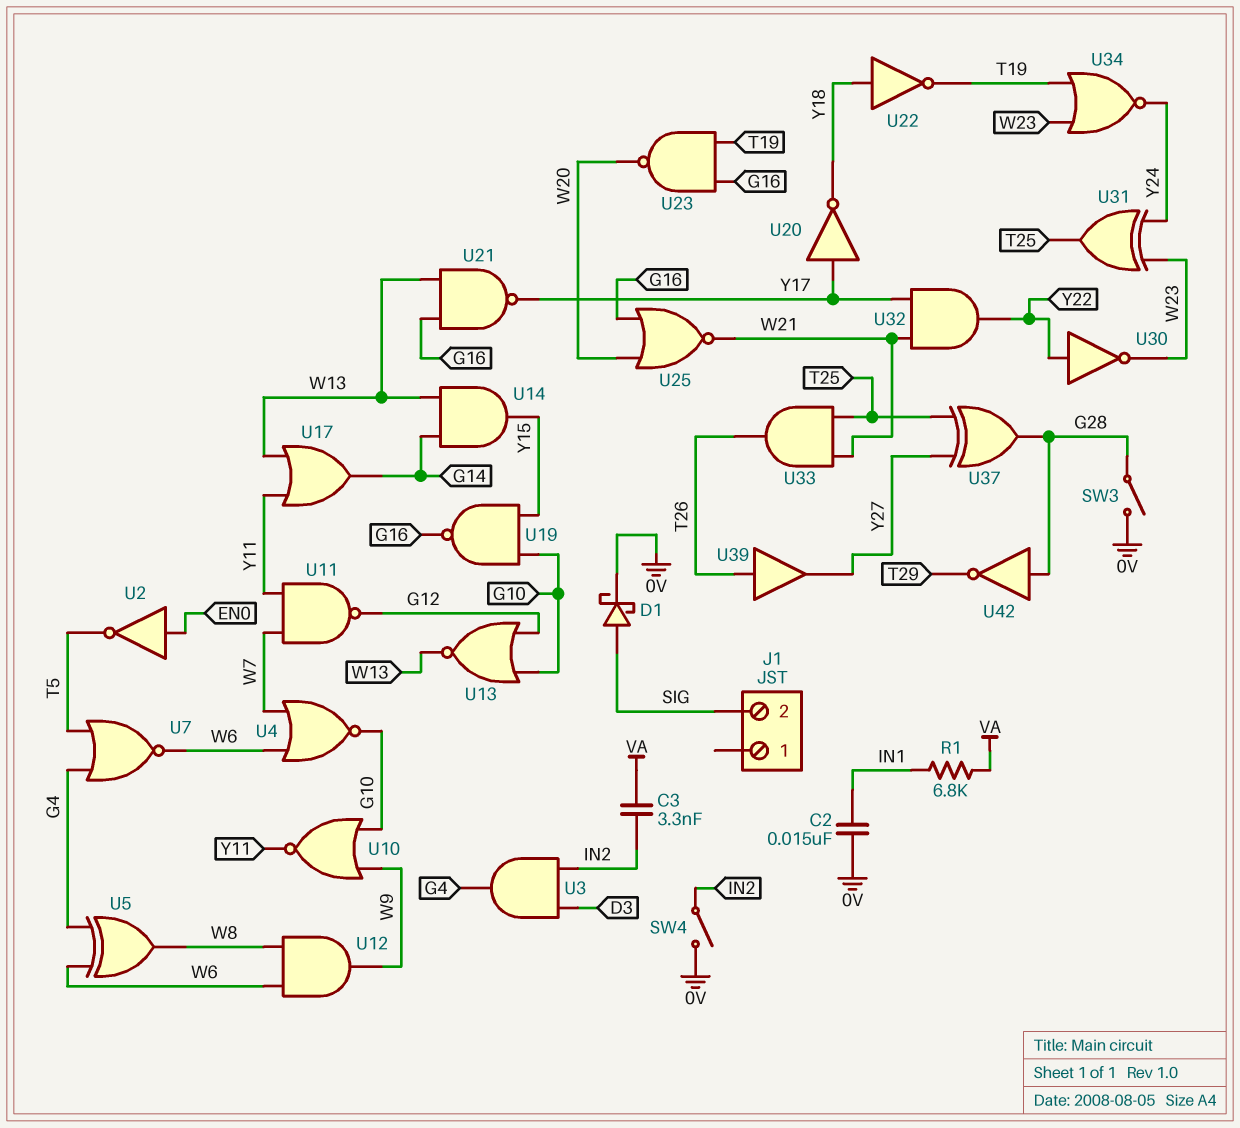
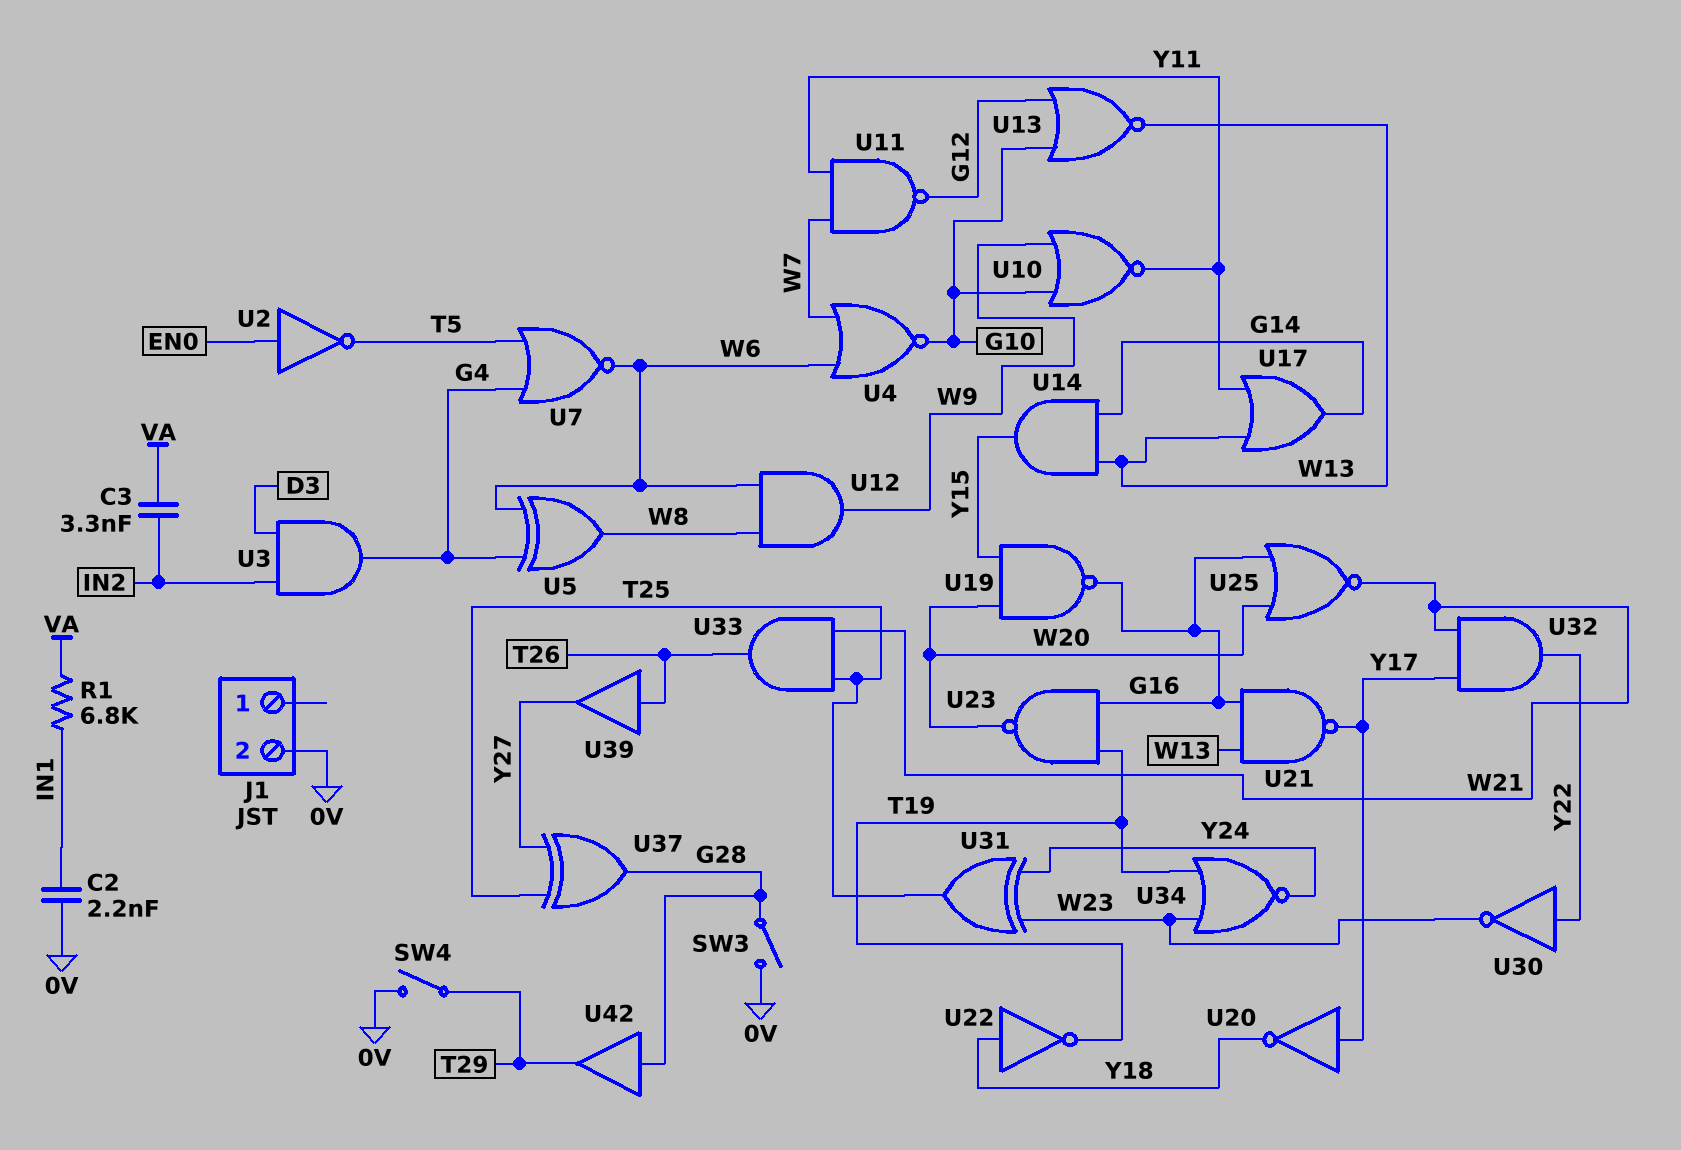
C2: 15nF (0V, IN1) -> 2.2nF (0V, IN1)
D1: schottky (A SIG, K 0V) -> none
J1 pin 2: SIG -> 0V
SW4: switch (0V, IN2) -> switch (0V, T29)
U19: NAND (in G10, in Y15, out G16) -> NAND (in W20, in Y15, out G16)
U42: NOT (in G28, out T29) -> buffer (in G28, out T29)

